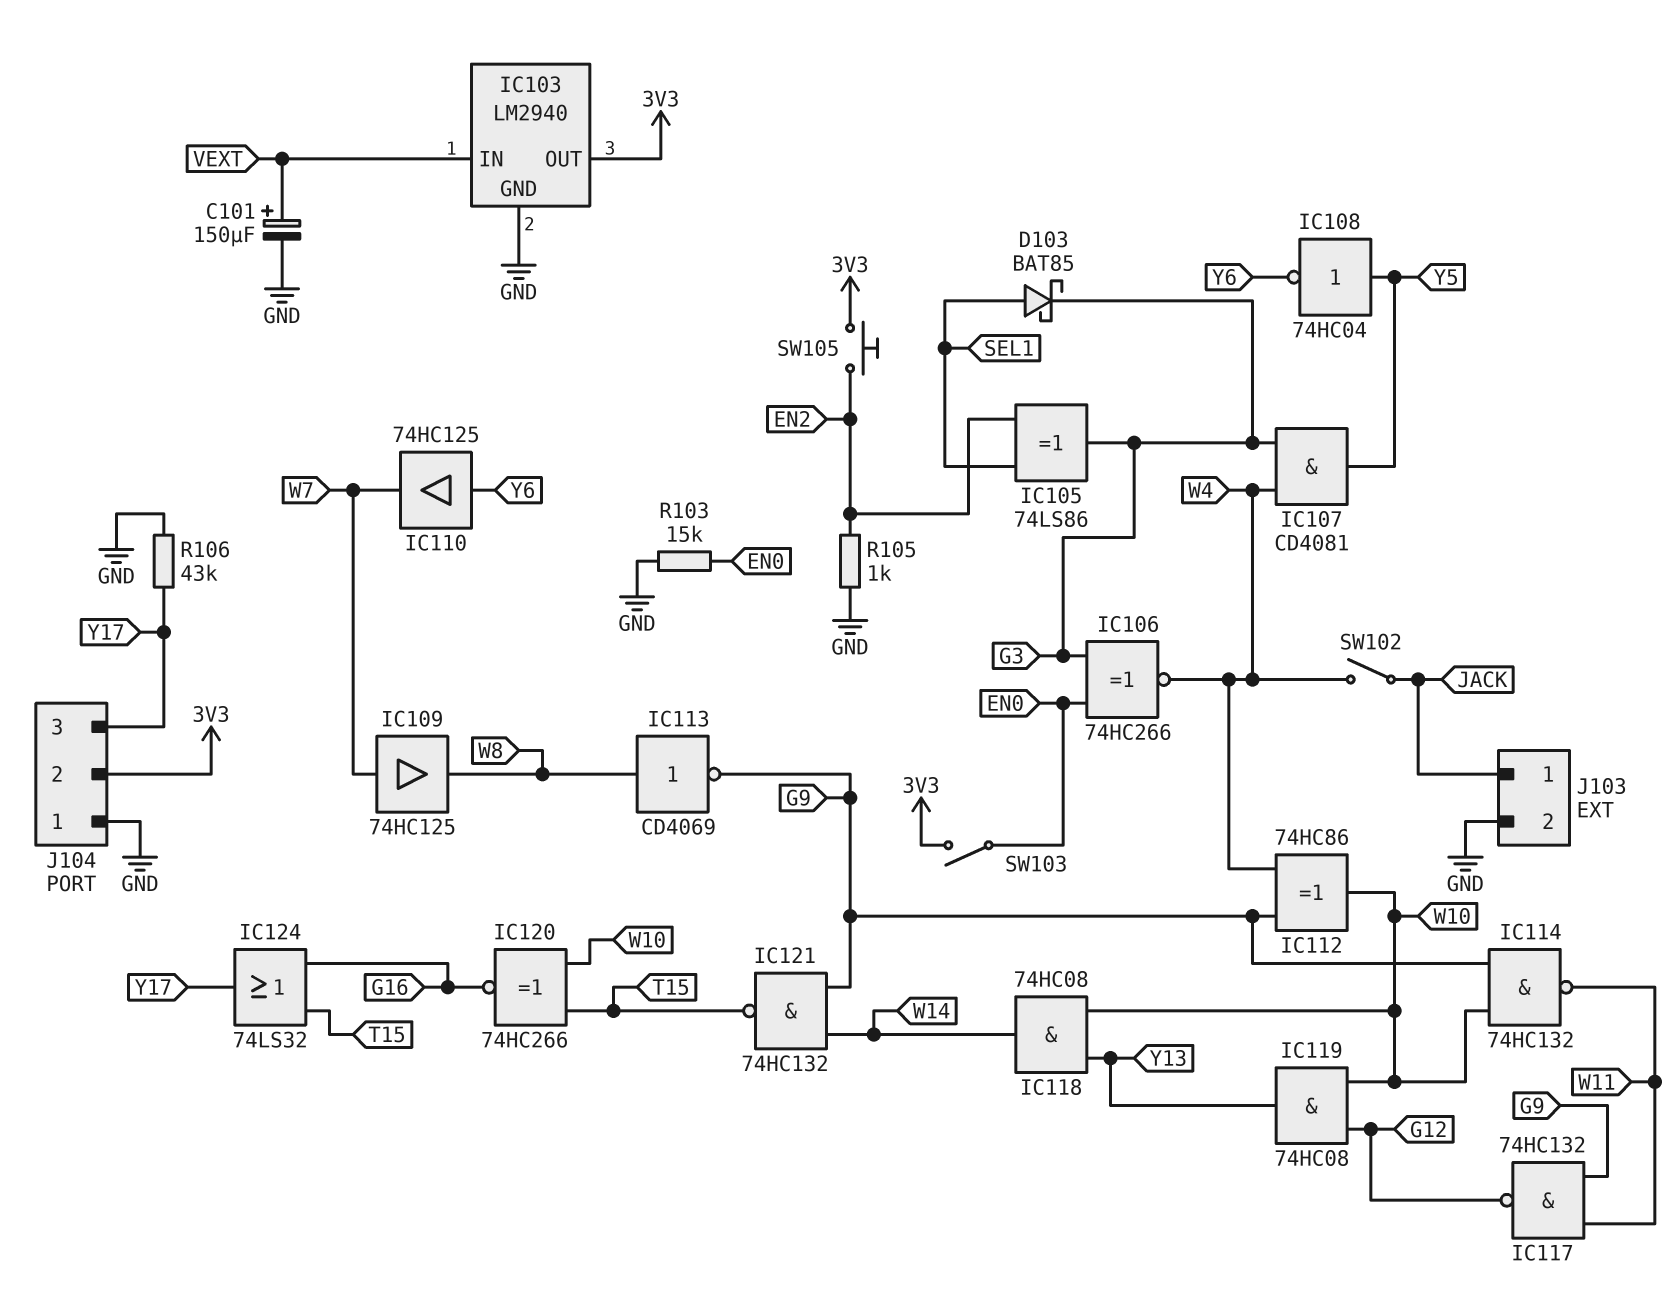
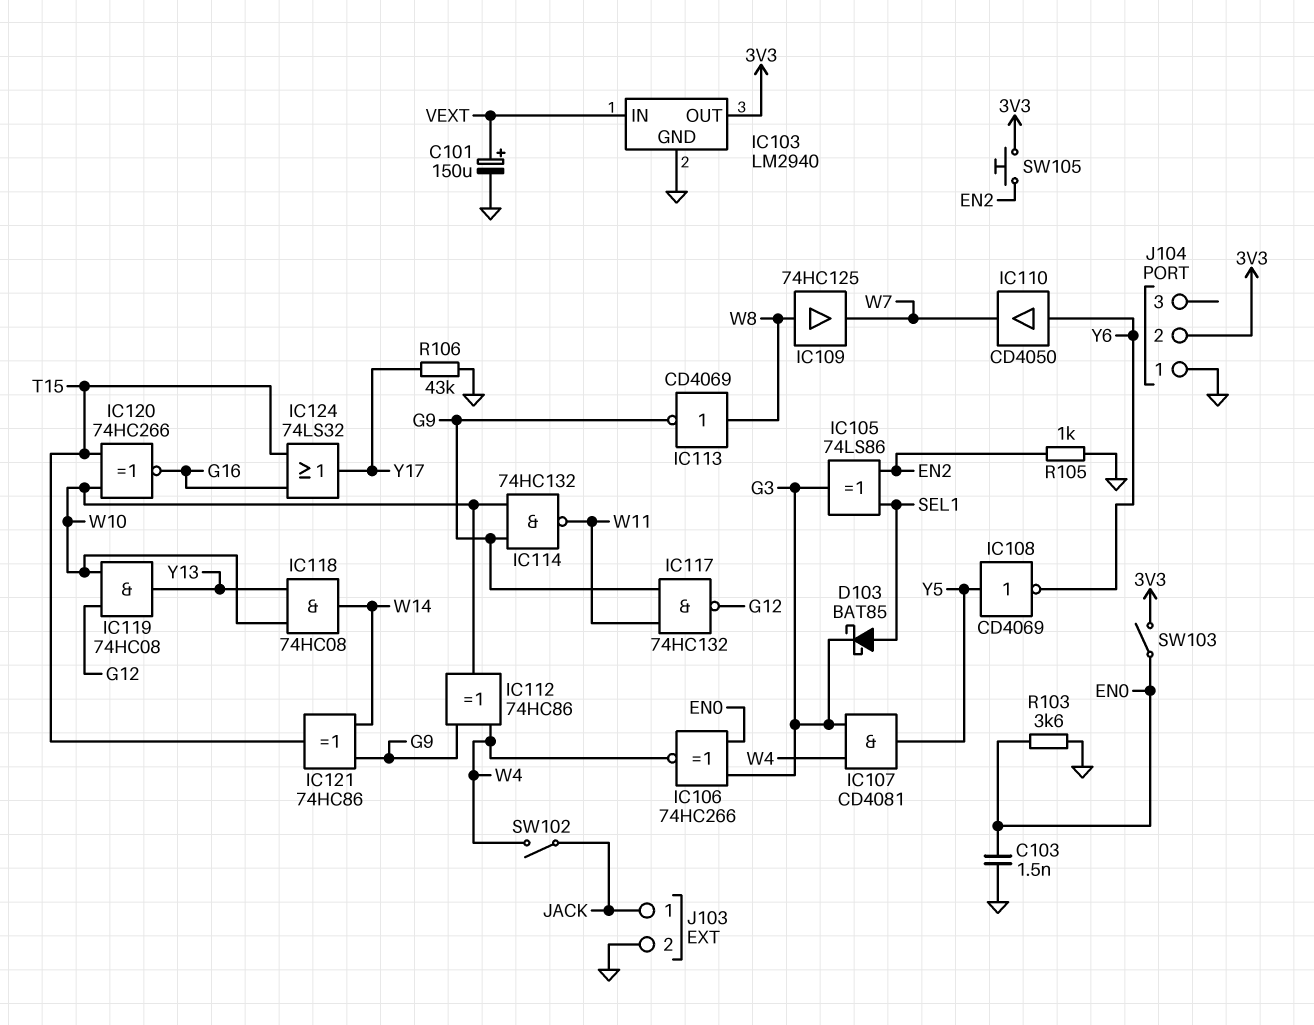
C103: none -> 1.5nF (EN0, GND)
IC108: NOT 74HC04 (in Y5, out Y6) -> NOT CD4069 (in Y5, out Y6)
IC109: buffer 74HC125 (in W7, out W8) -> buffer 74HC125 (in W8, out W7)
IC110: buffer 74HC125 (in Y6, out W7) -> buffer CD4050 (in Y6, out W7)
IC121: NAND 74HC132 (in G9, in W14, out T15) -> XOR 74HC86 (in G9, in W14, out T15)
J104 pin 3: Y17 -> none
R103: 15k (EN0, GND) -> 3.6k (EN0, GND)

